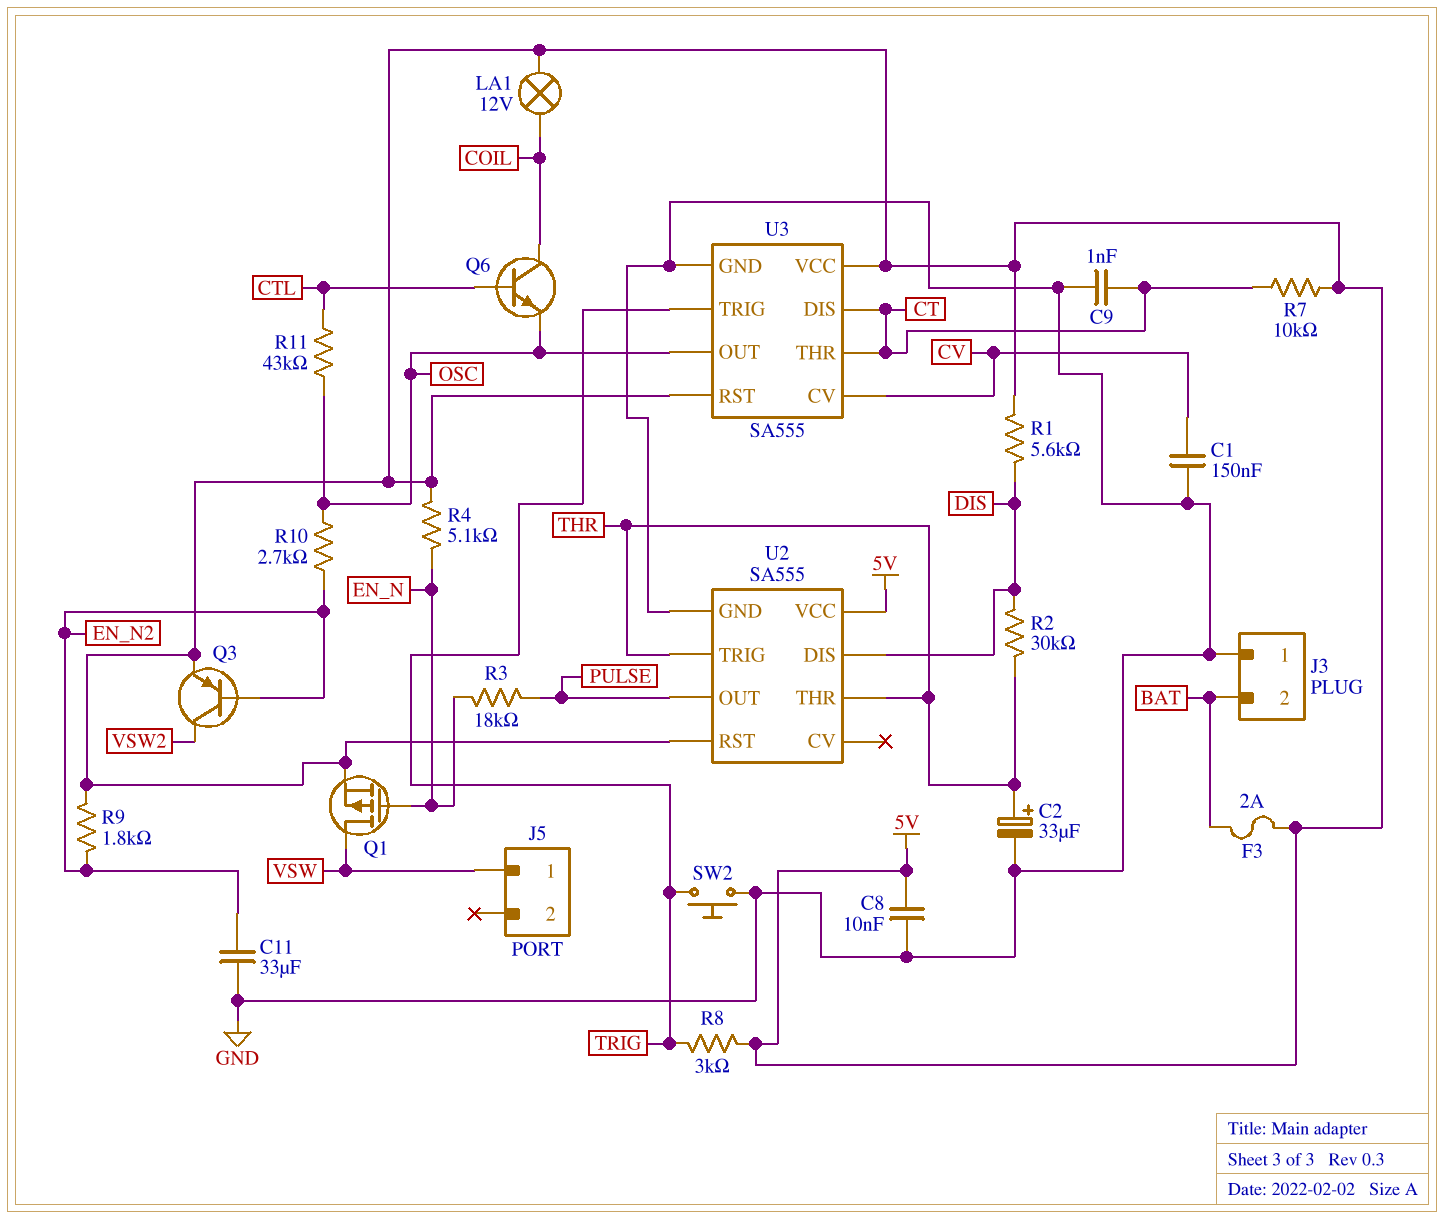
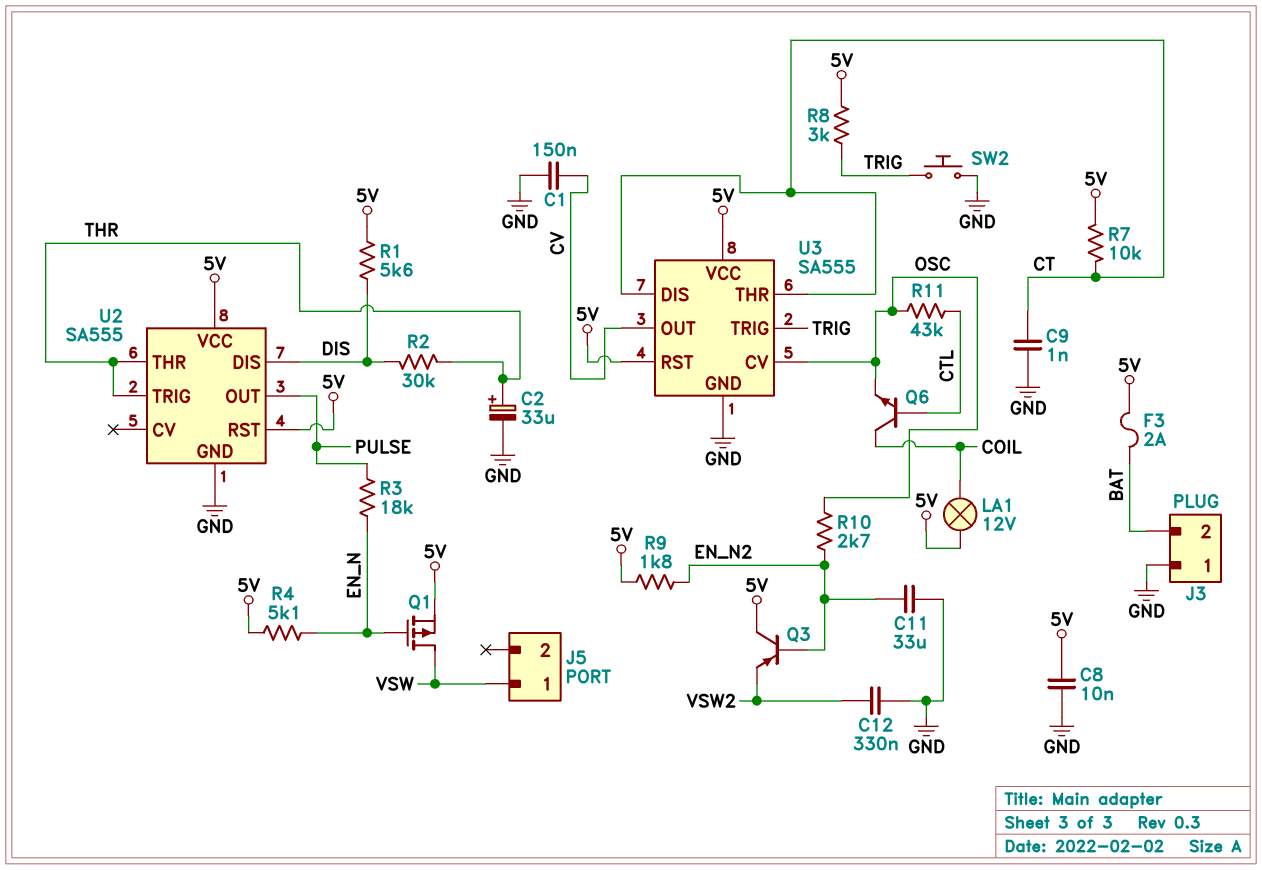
C12: none -> 330nF (GND, VSW2)
Q3: PNP (B EN_N2, C VSW2, E 5V) -> PNP (B EN_N2, C 5V, E VSW2)
U3 pin CV: CV -> OSC
U3 pin OUT: OSC -> CV

